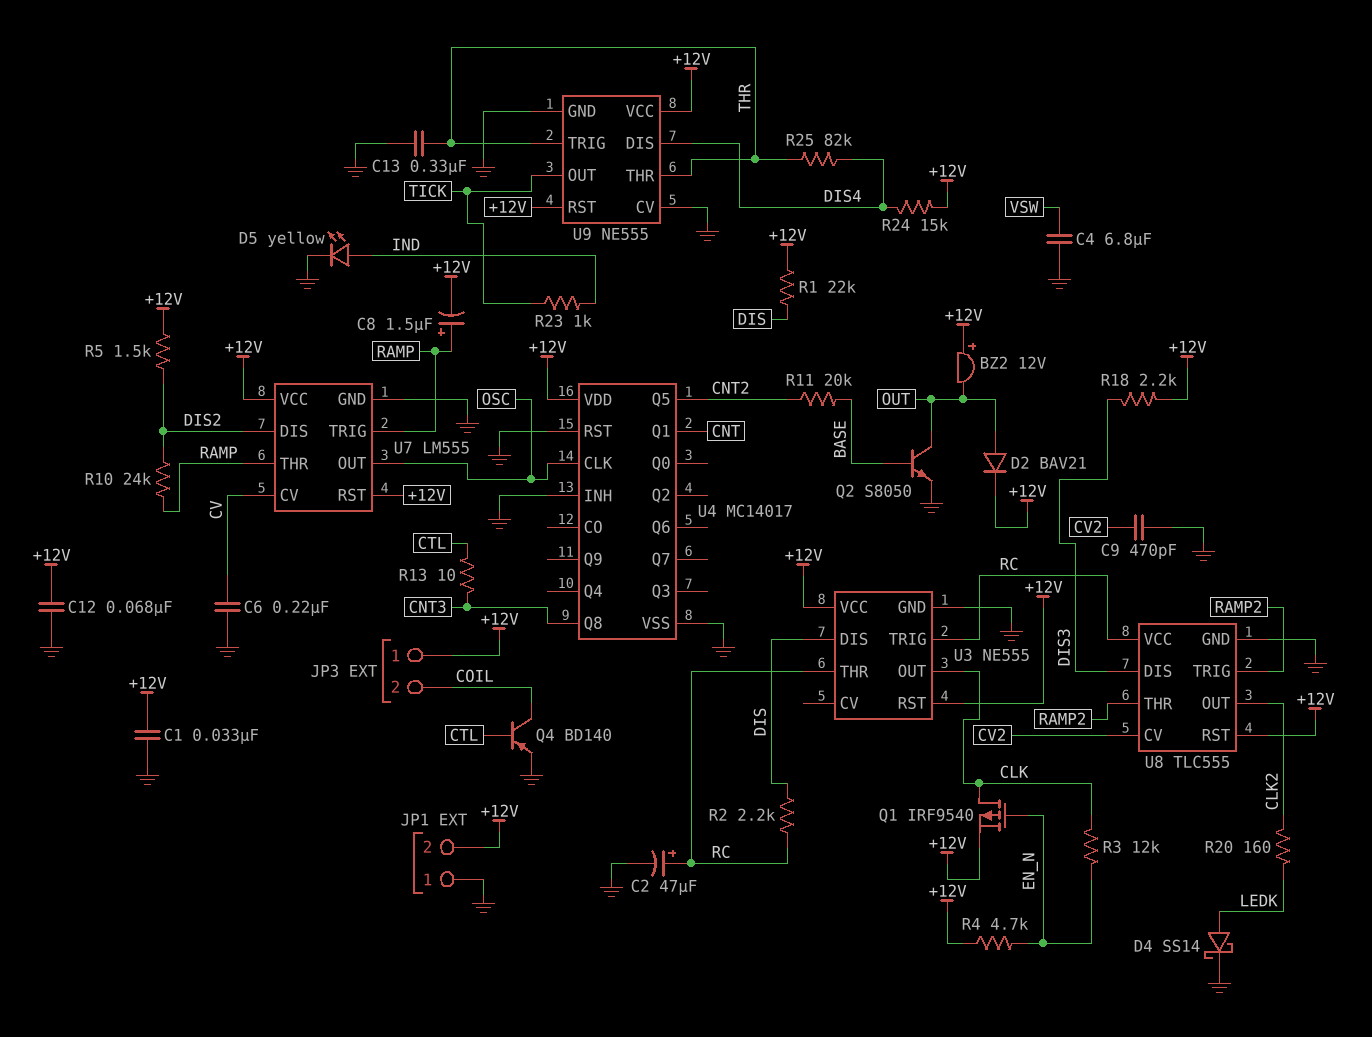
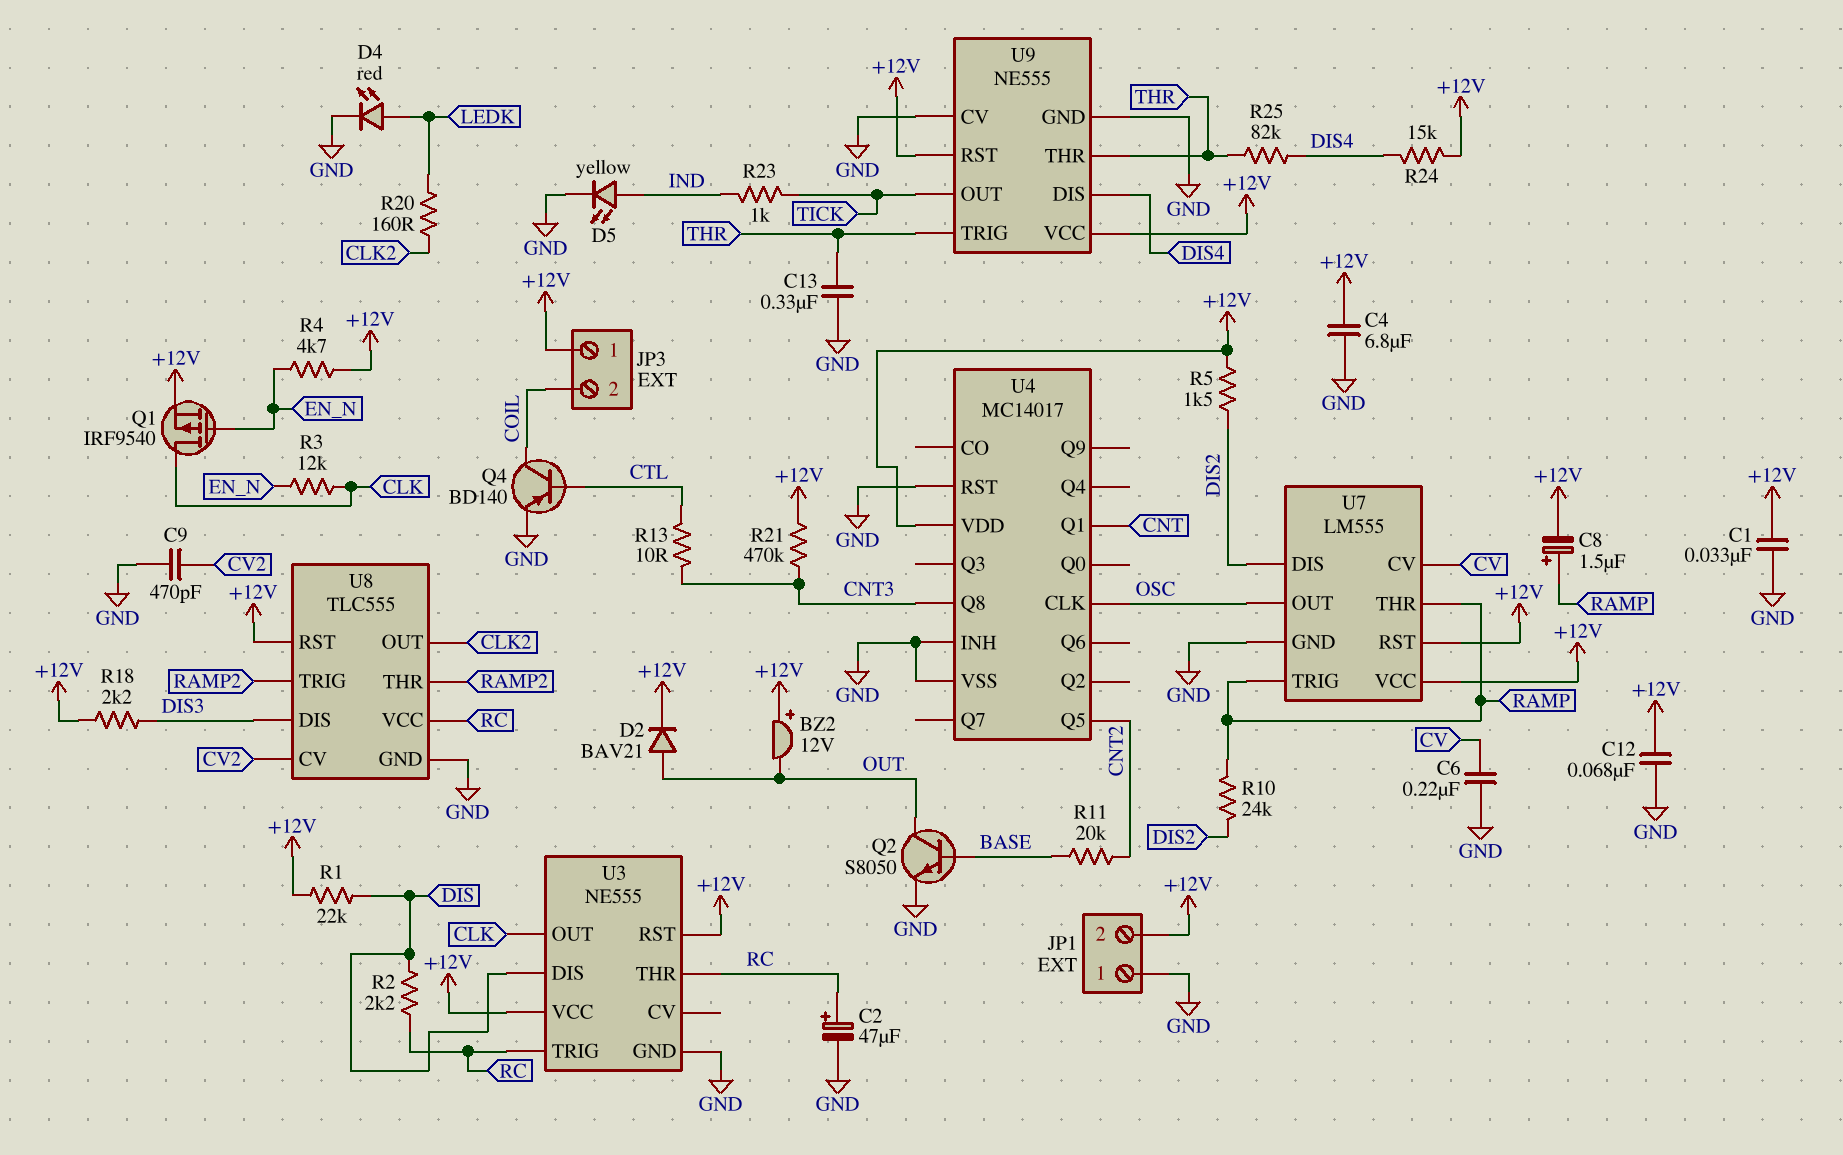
C4: 6.8uF (GND, VSW) -> 6.8uF (+12V, GND)
D4: schottky SS14 (A LEDK, K GND) -> LED red (A LEDK, K GND)
R21: none -> 470k (+12V, CNT3)

